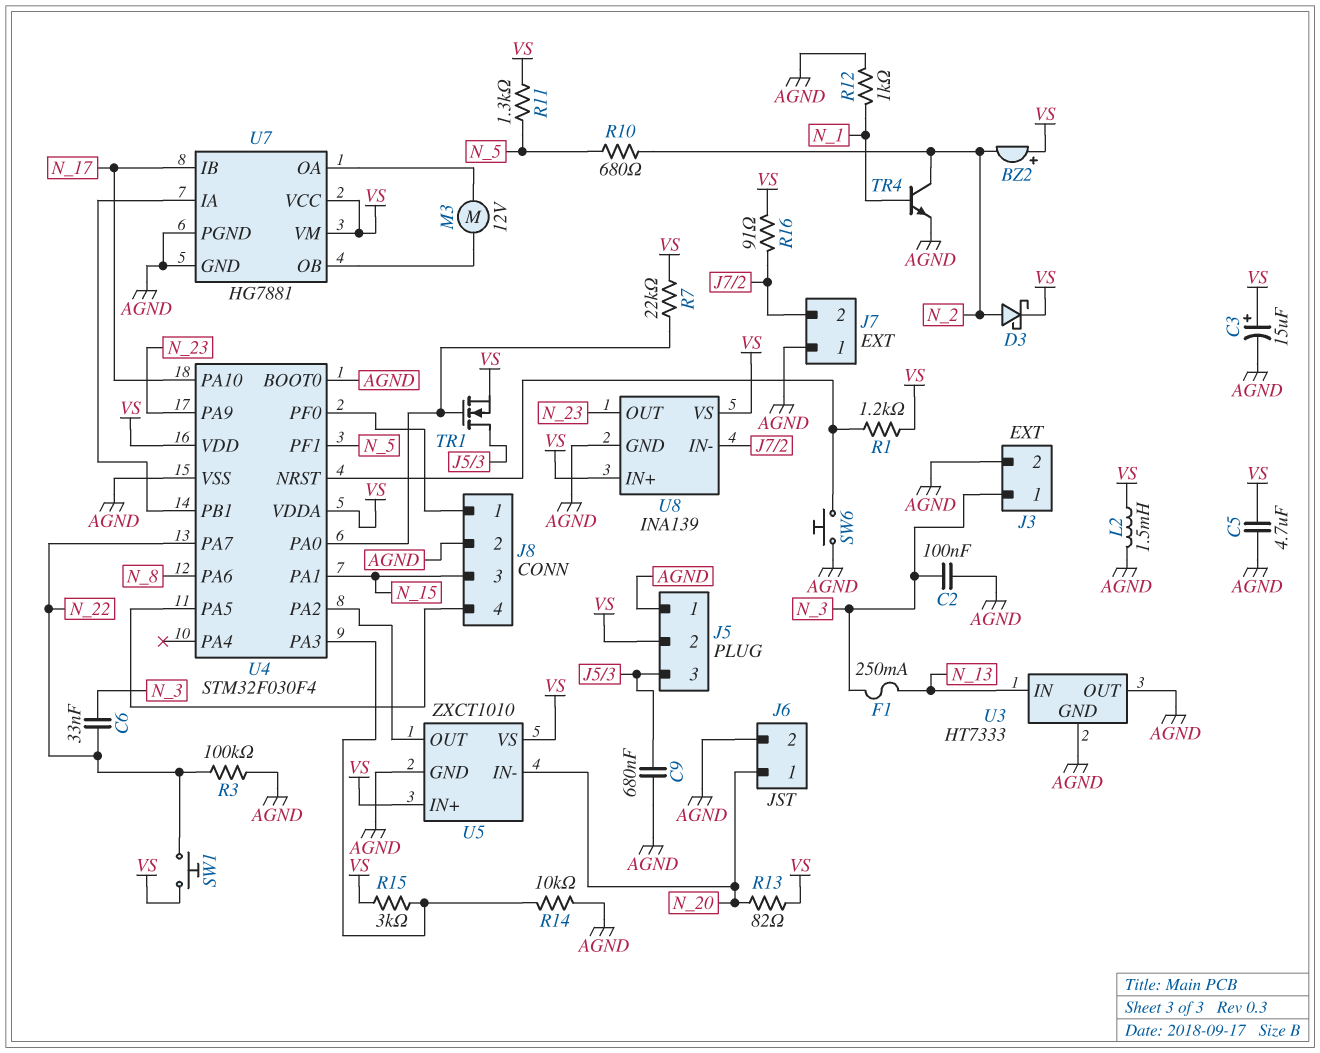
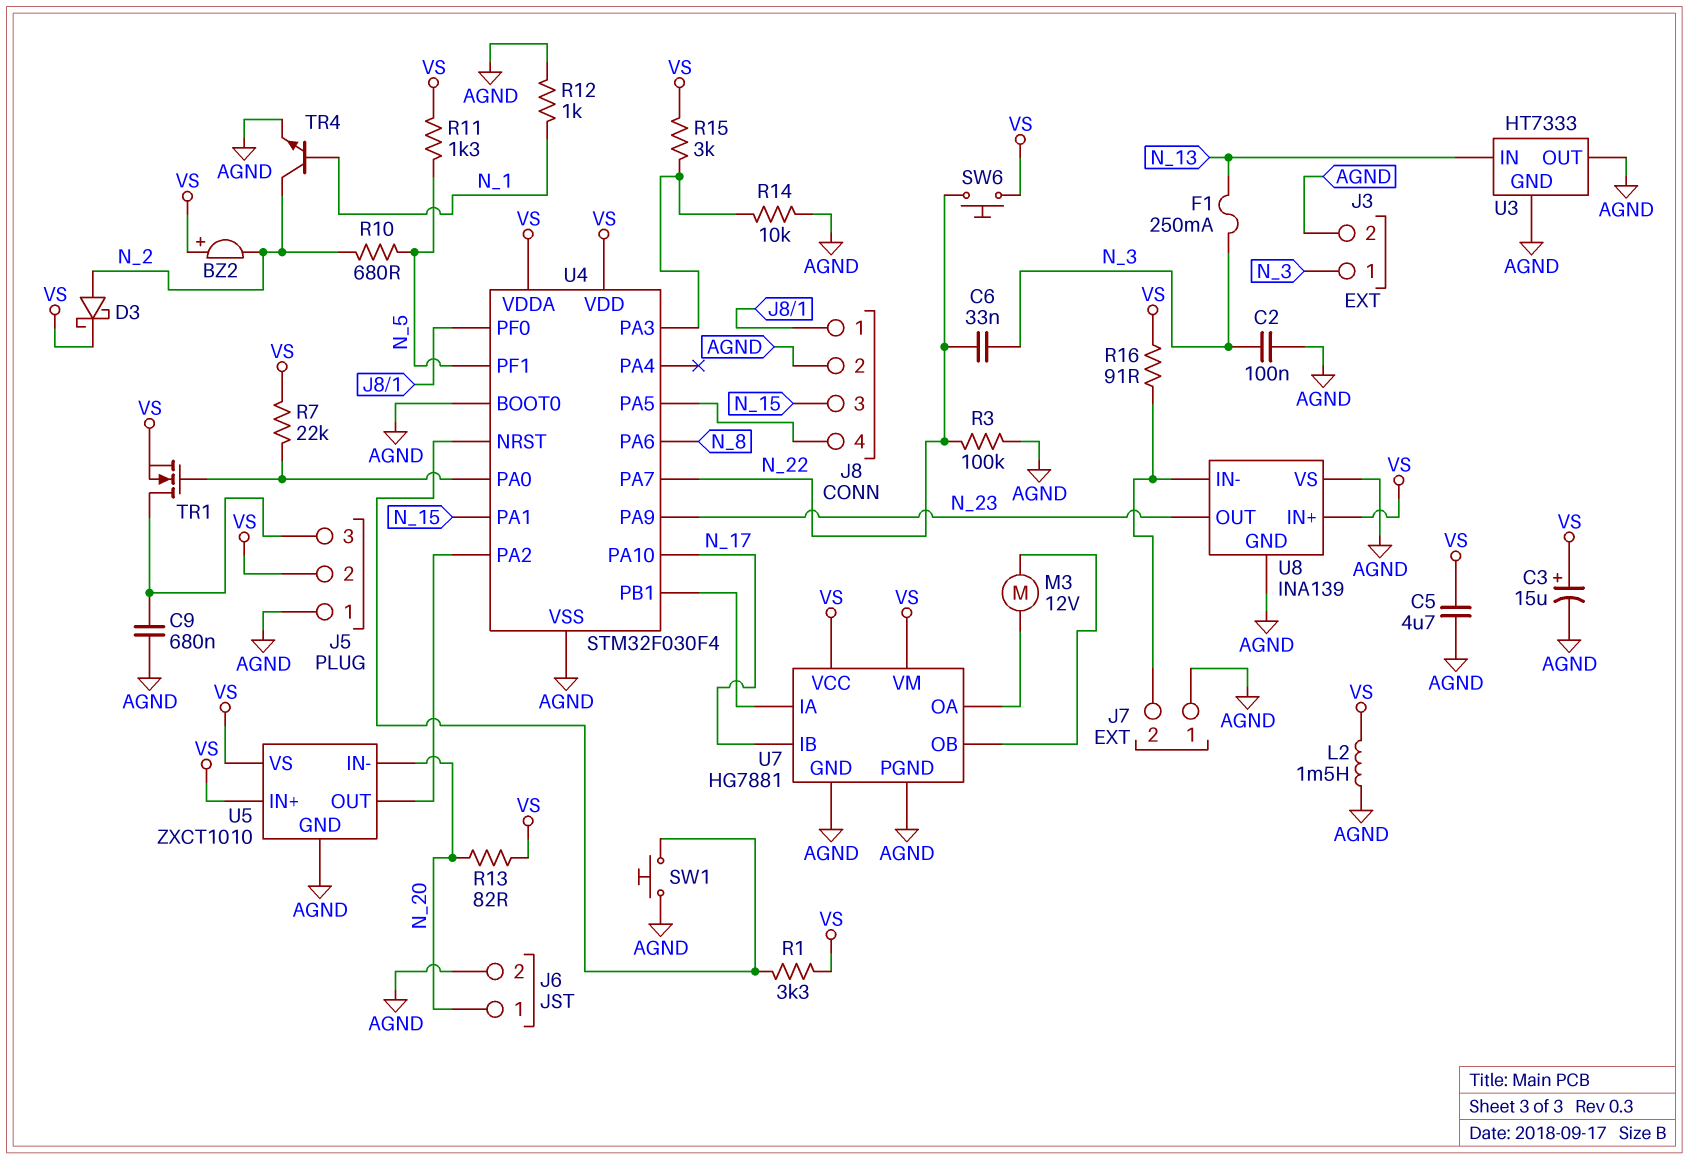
R1: 1.2k (U4/NRST, VS) -> 3.3k (U4/NRST, VS)
SW1: button (N_22, VS) -> button (AGND, U4/NRST)
SW6: button (AGND, U4/NRST) -> button (N_22, VS)
U8 pin VS: VS -> AGND

